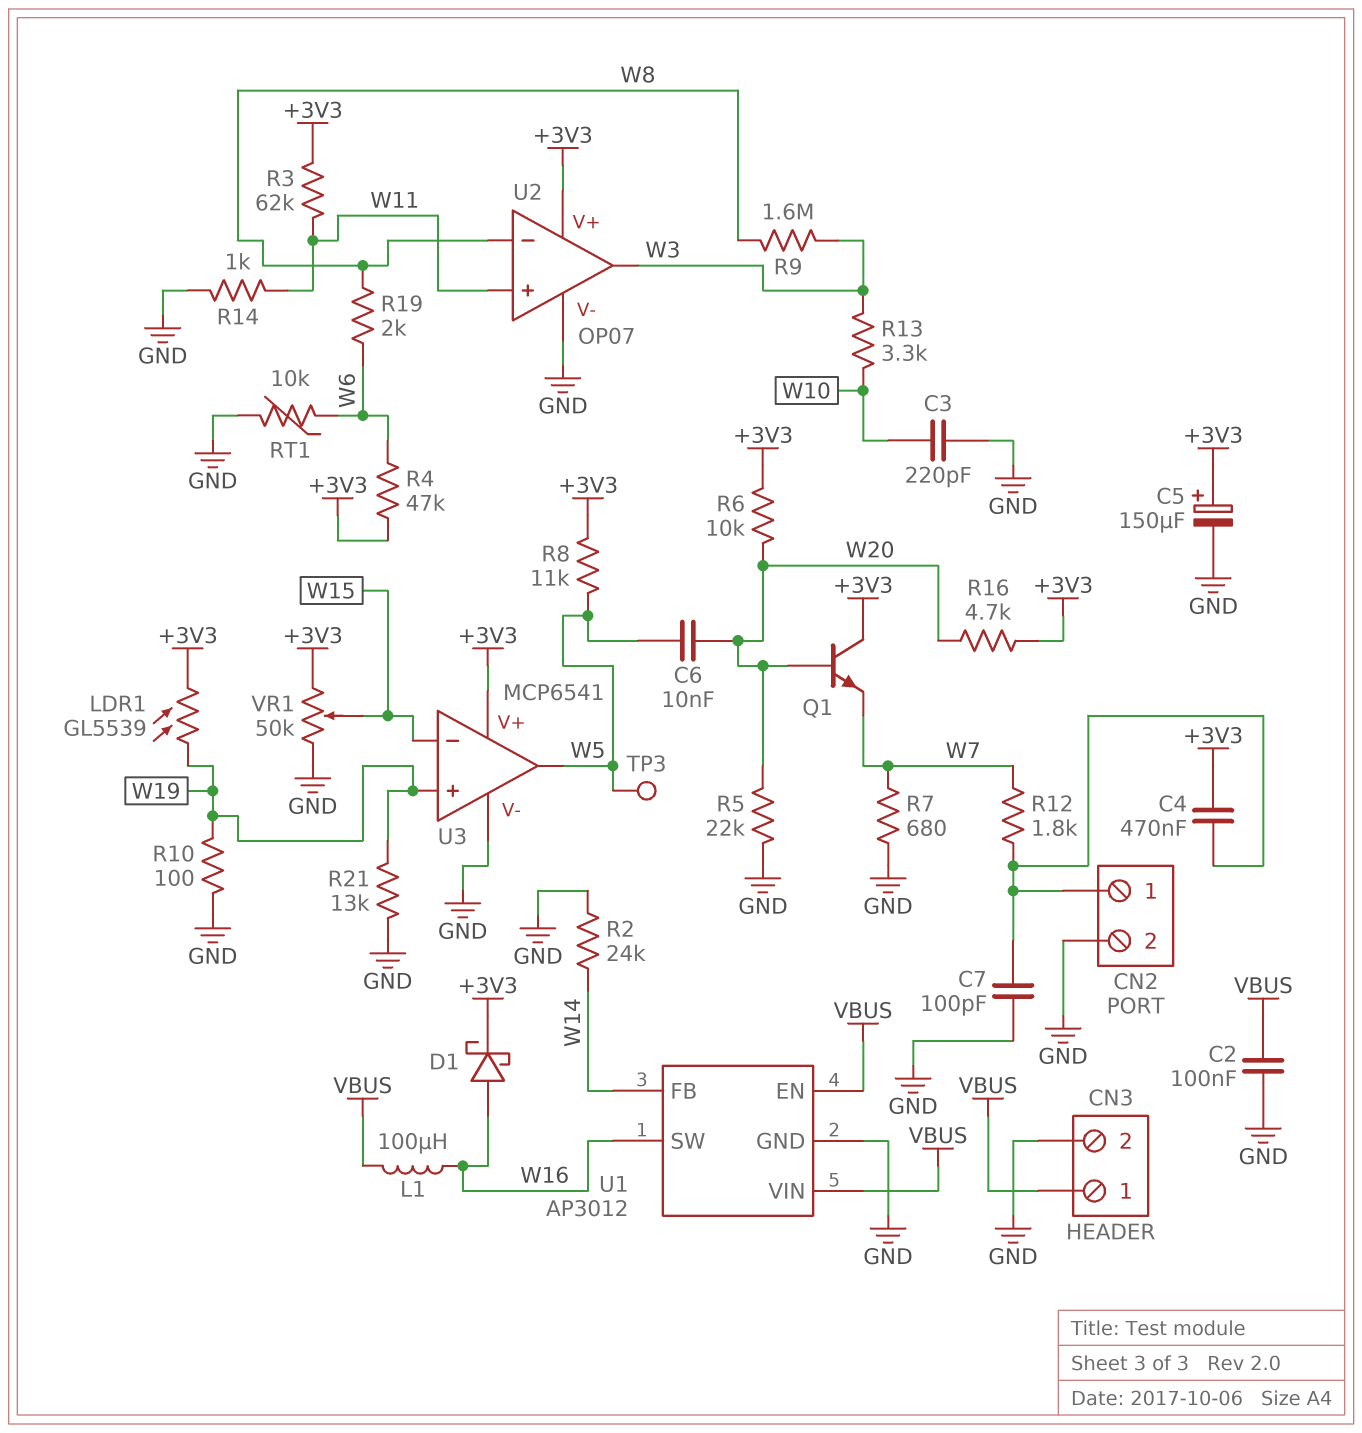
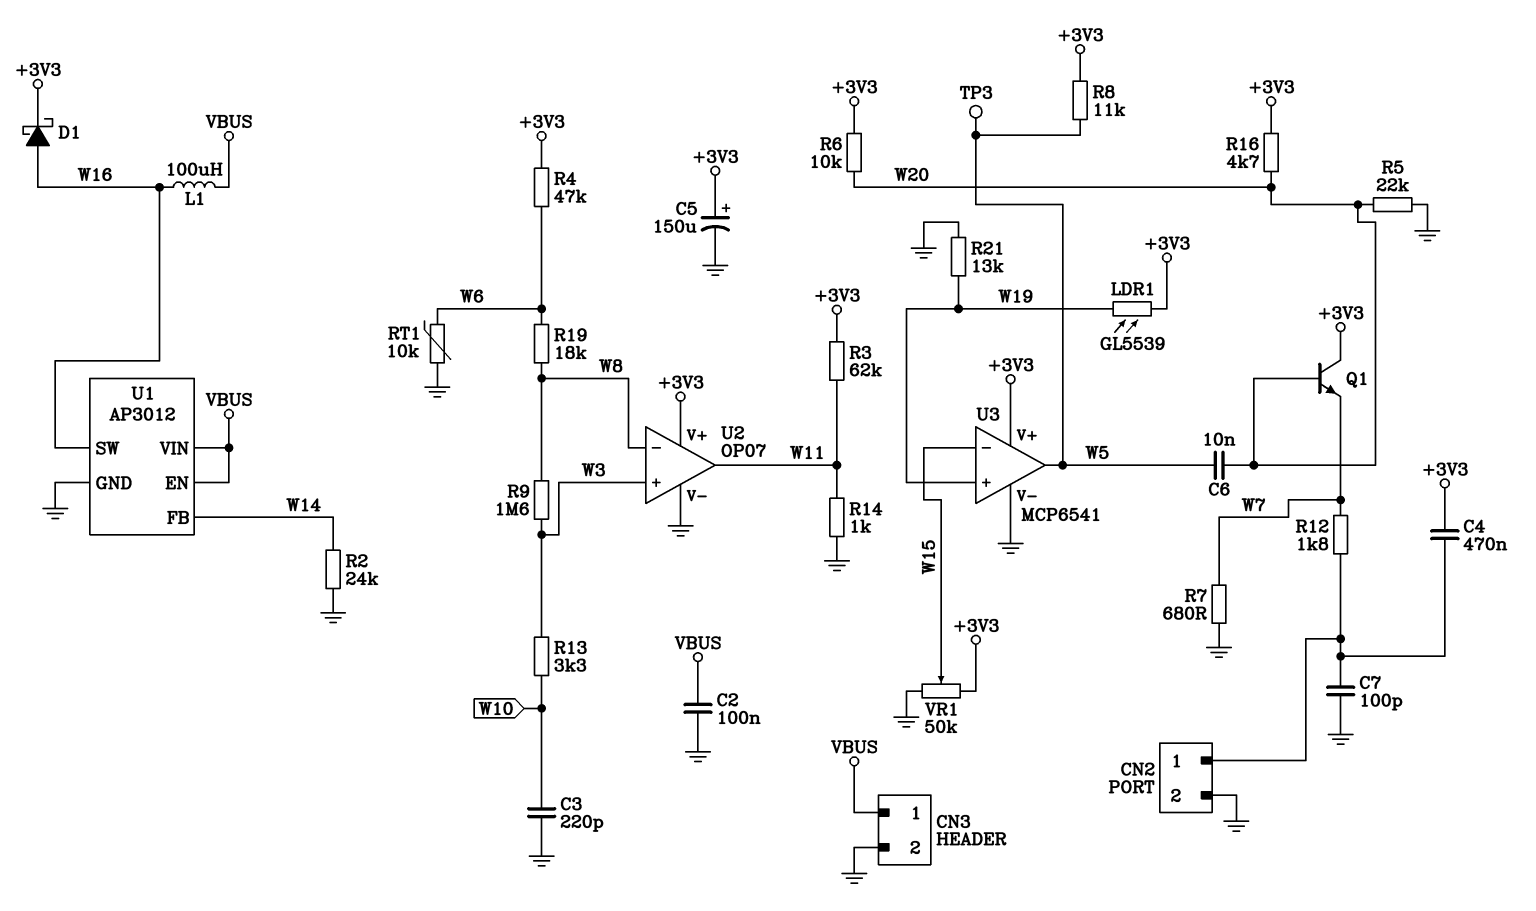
R10: 100 (GND, W19) -> none
R19: 2k (W6, W8) -> 18k (W6, W8)
U2 pin in+: W11 -> W3
U2 pin out: W3 -> W11

